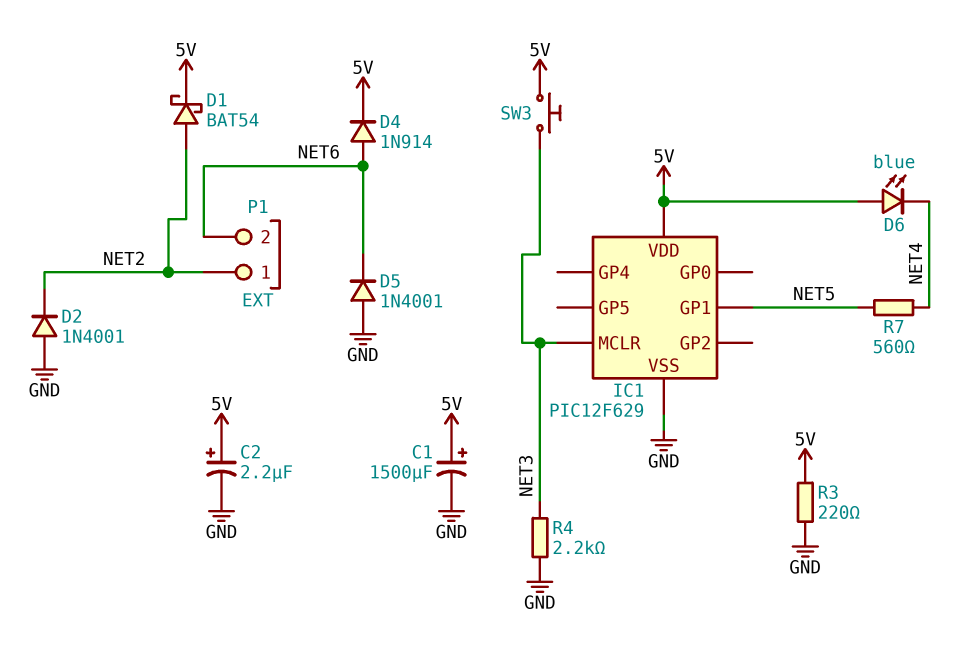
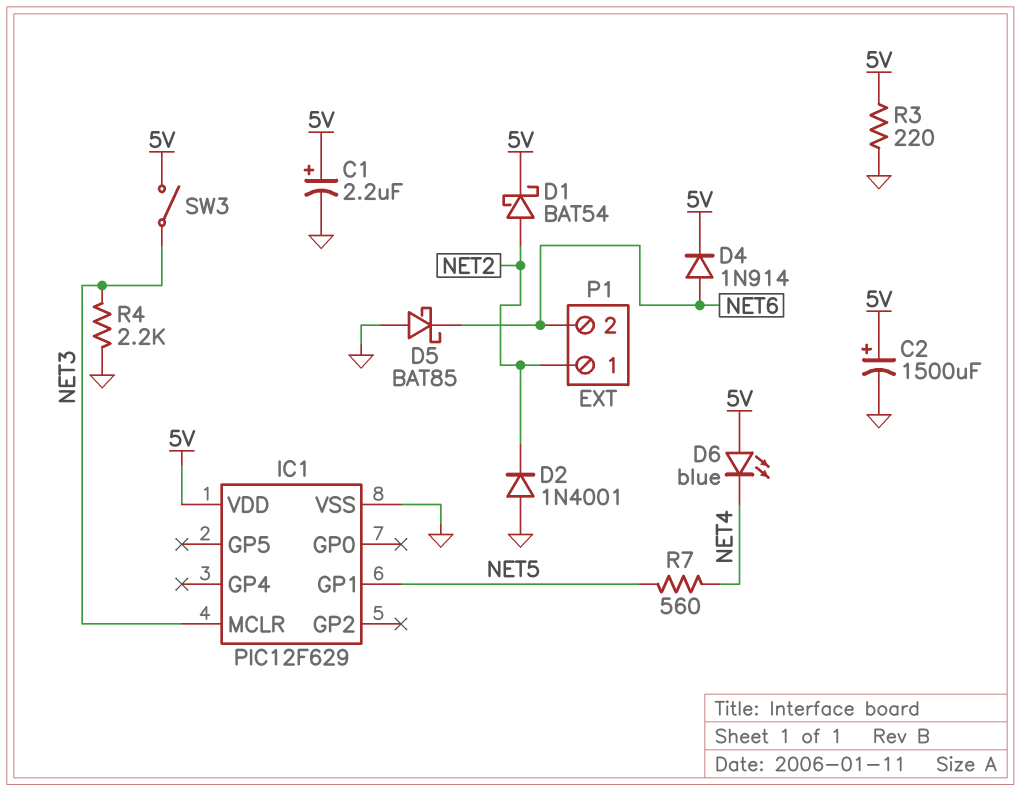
C1: 1500uF (plus 5V, minus GND) -> 2.2uF (plus 5V, minus GND)
C2: 2.2uF (plus 5V, minus GND) -> 1500uF (plus 5V, minus GND)
D5: diode 1N4001 (A GND, K NET6) -> schottky BAT85 (A GND, K NET6)
SW3: button (5V, NET3) -> switch (5V, NET3)

